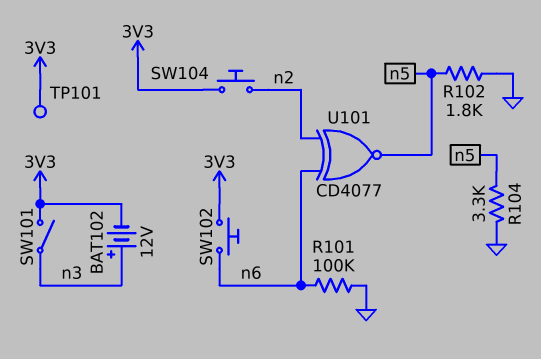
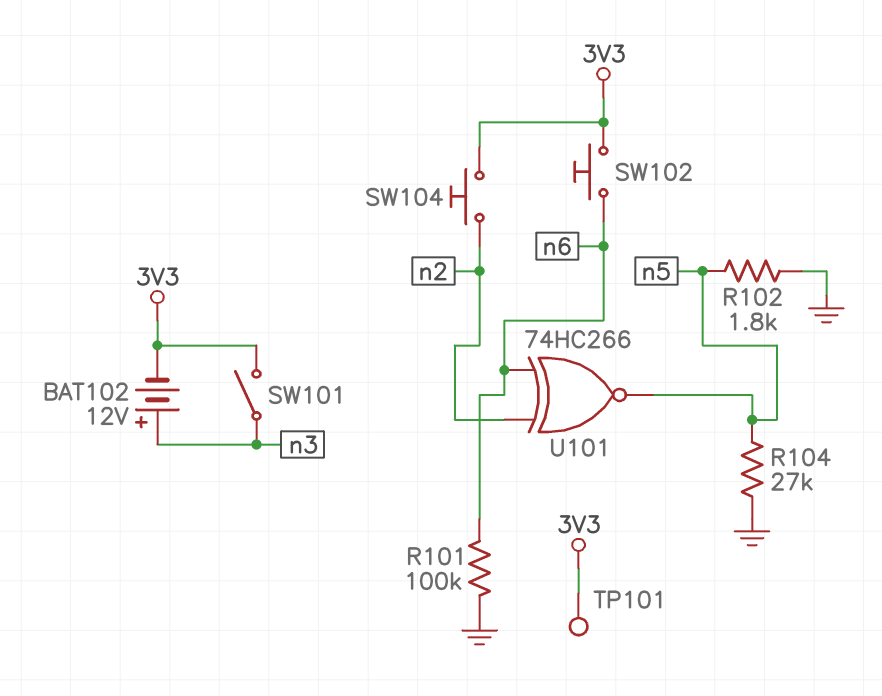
R104: 3.3k (GND, n5) -> 27k (GND, n5)
U101: XNOR CD4077 (in n2, in n6, out n5) -> XNOR 74HC266 (in n2, in n6, out n5)

